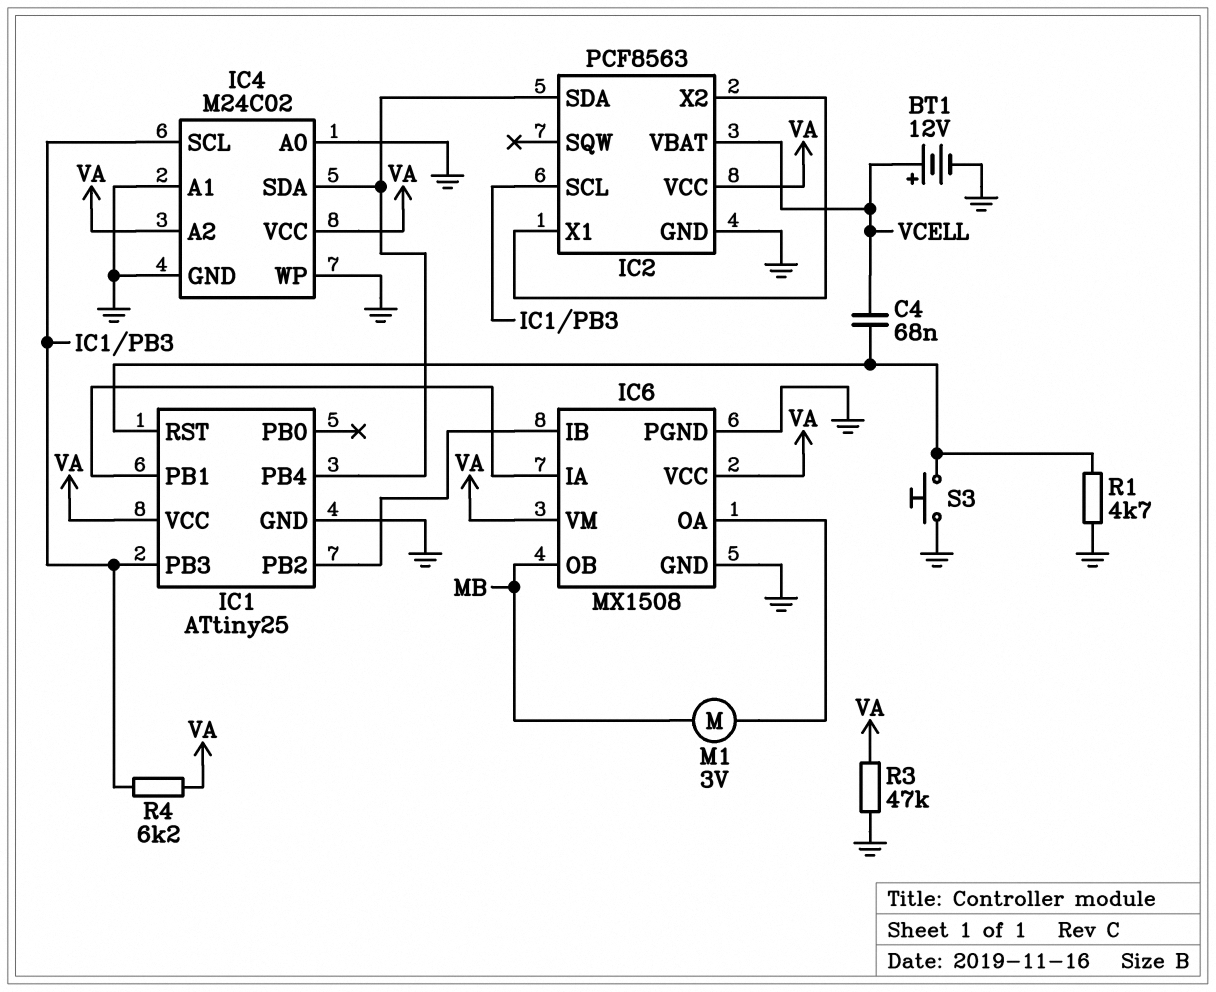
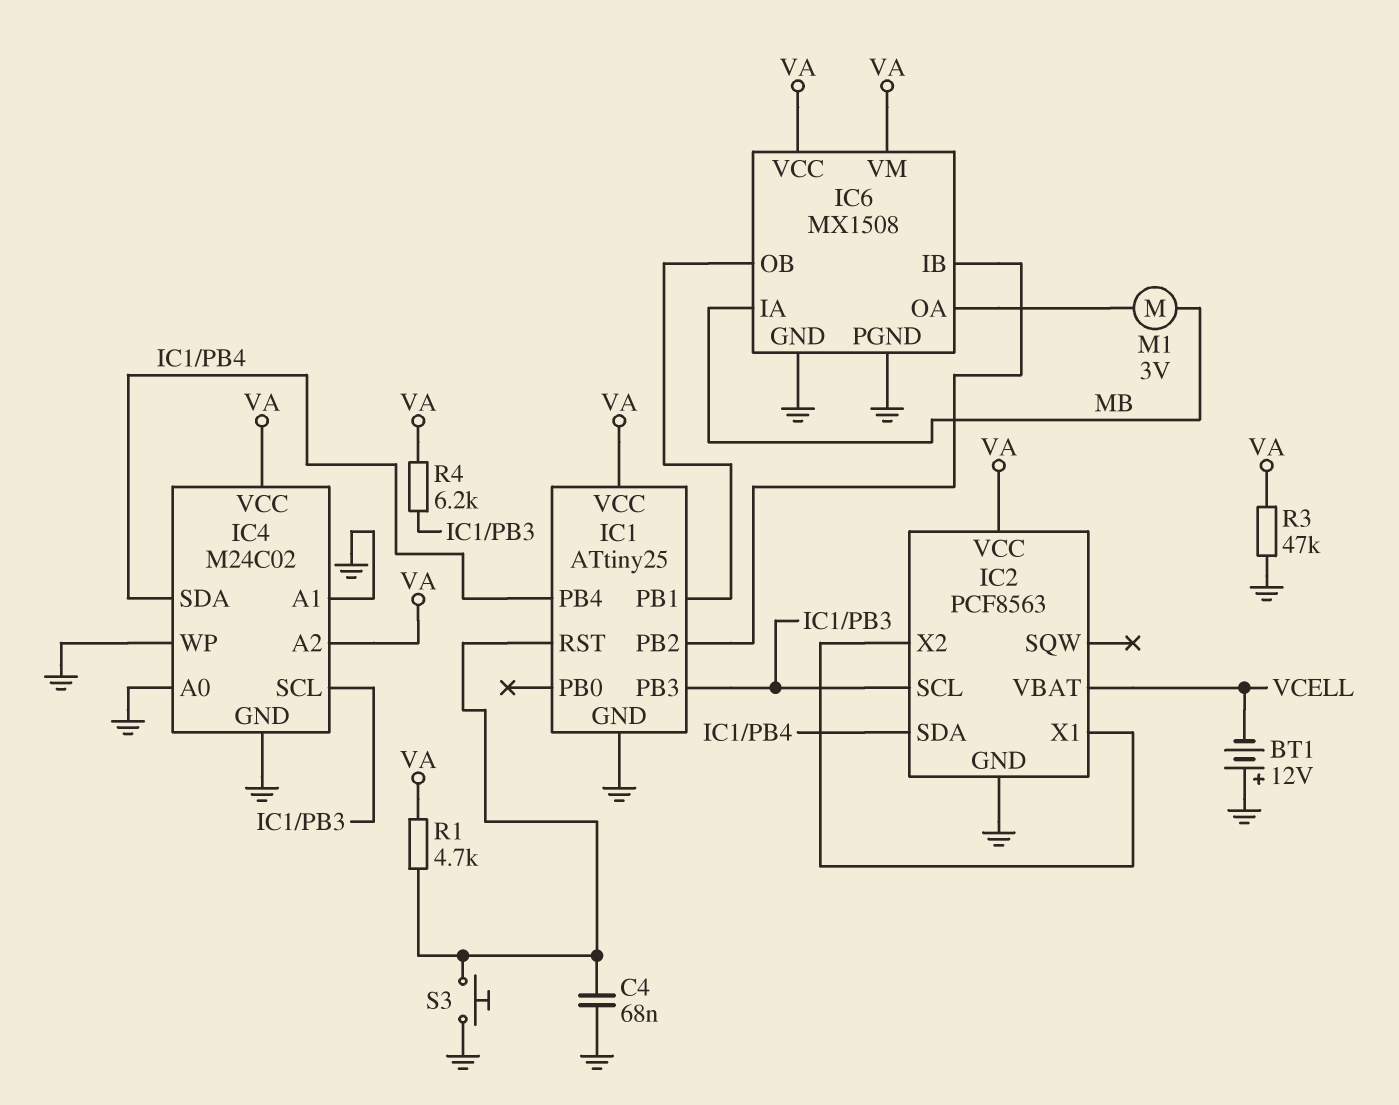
BT1: 12V (plus VCELL, minus GND) -> 12V (plus GND, minus VCELL)
C4: 68nF (IC1/RST, VCELL) -> 68nF (GND, IC1/RST)
IC6 pin IA: IC1/PB1 -> MB
IC6 pin OB: MB -> IC1/PB1
R1: 4.7k (GND, IC1/RST) -> 4.7k (IC1/RST, VA)

